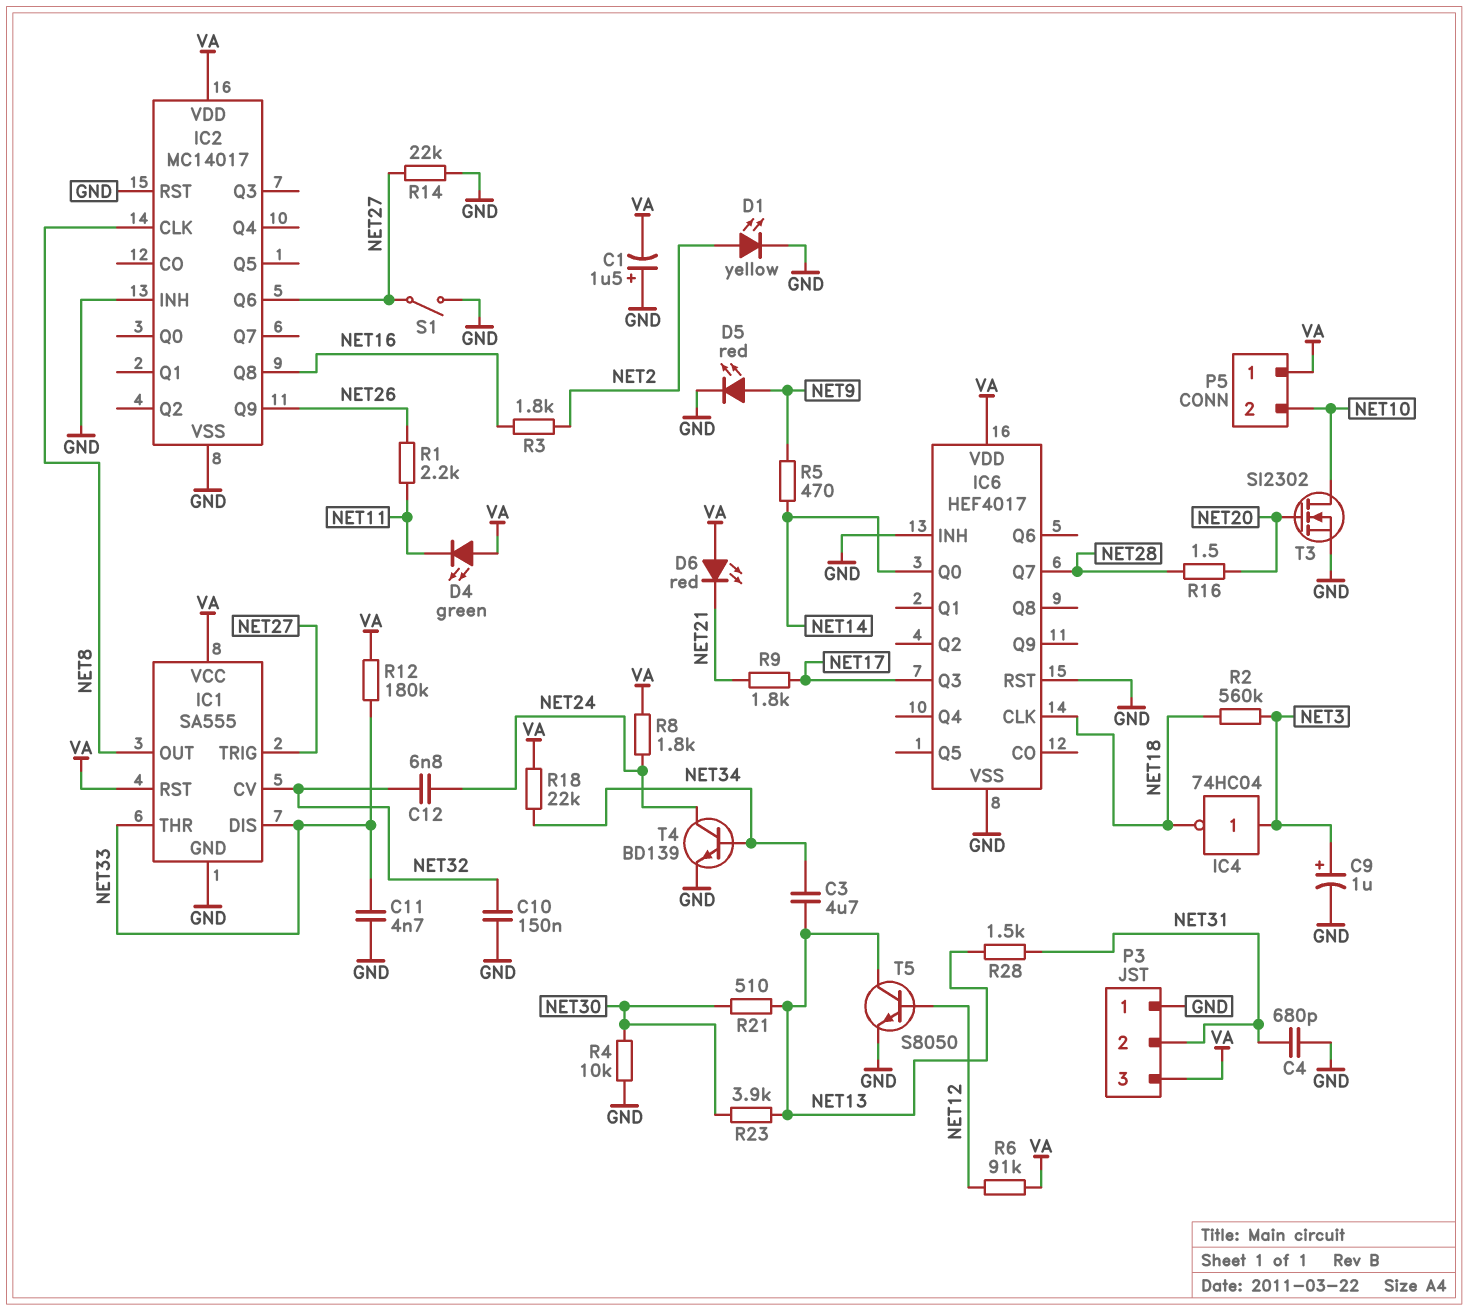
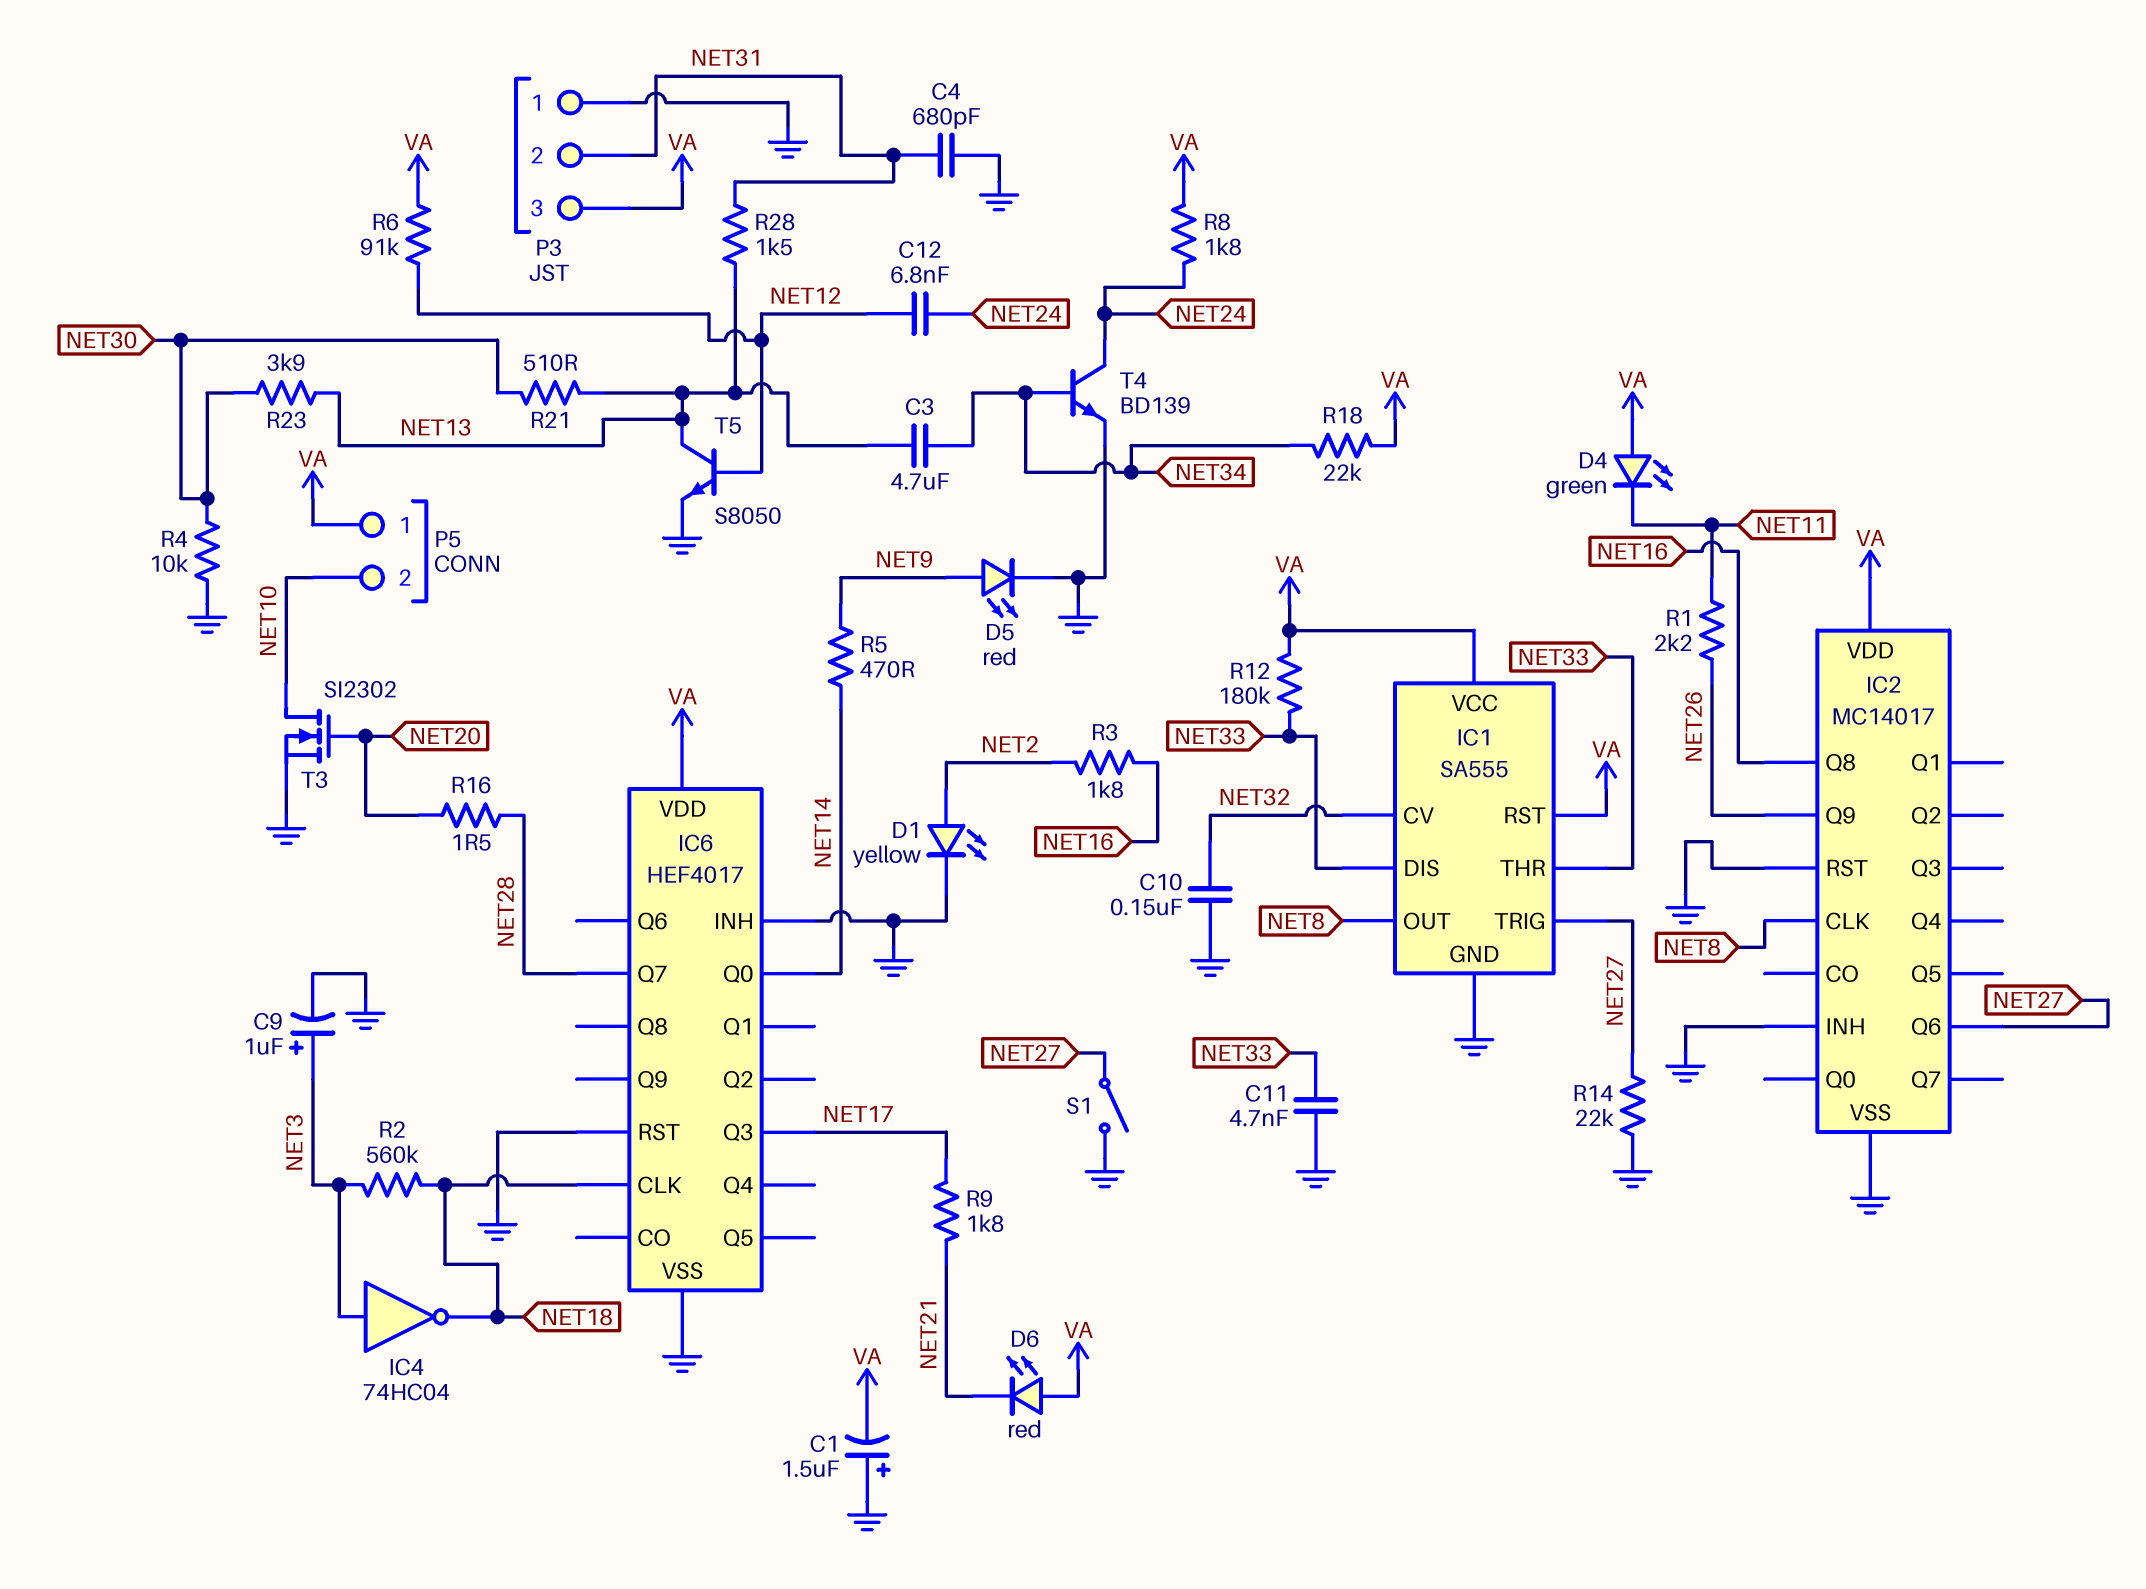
C12: 6.8nF (NET24, NET32) -> 6.8nF (NET12, NET24)

